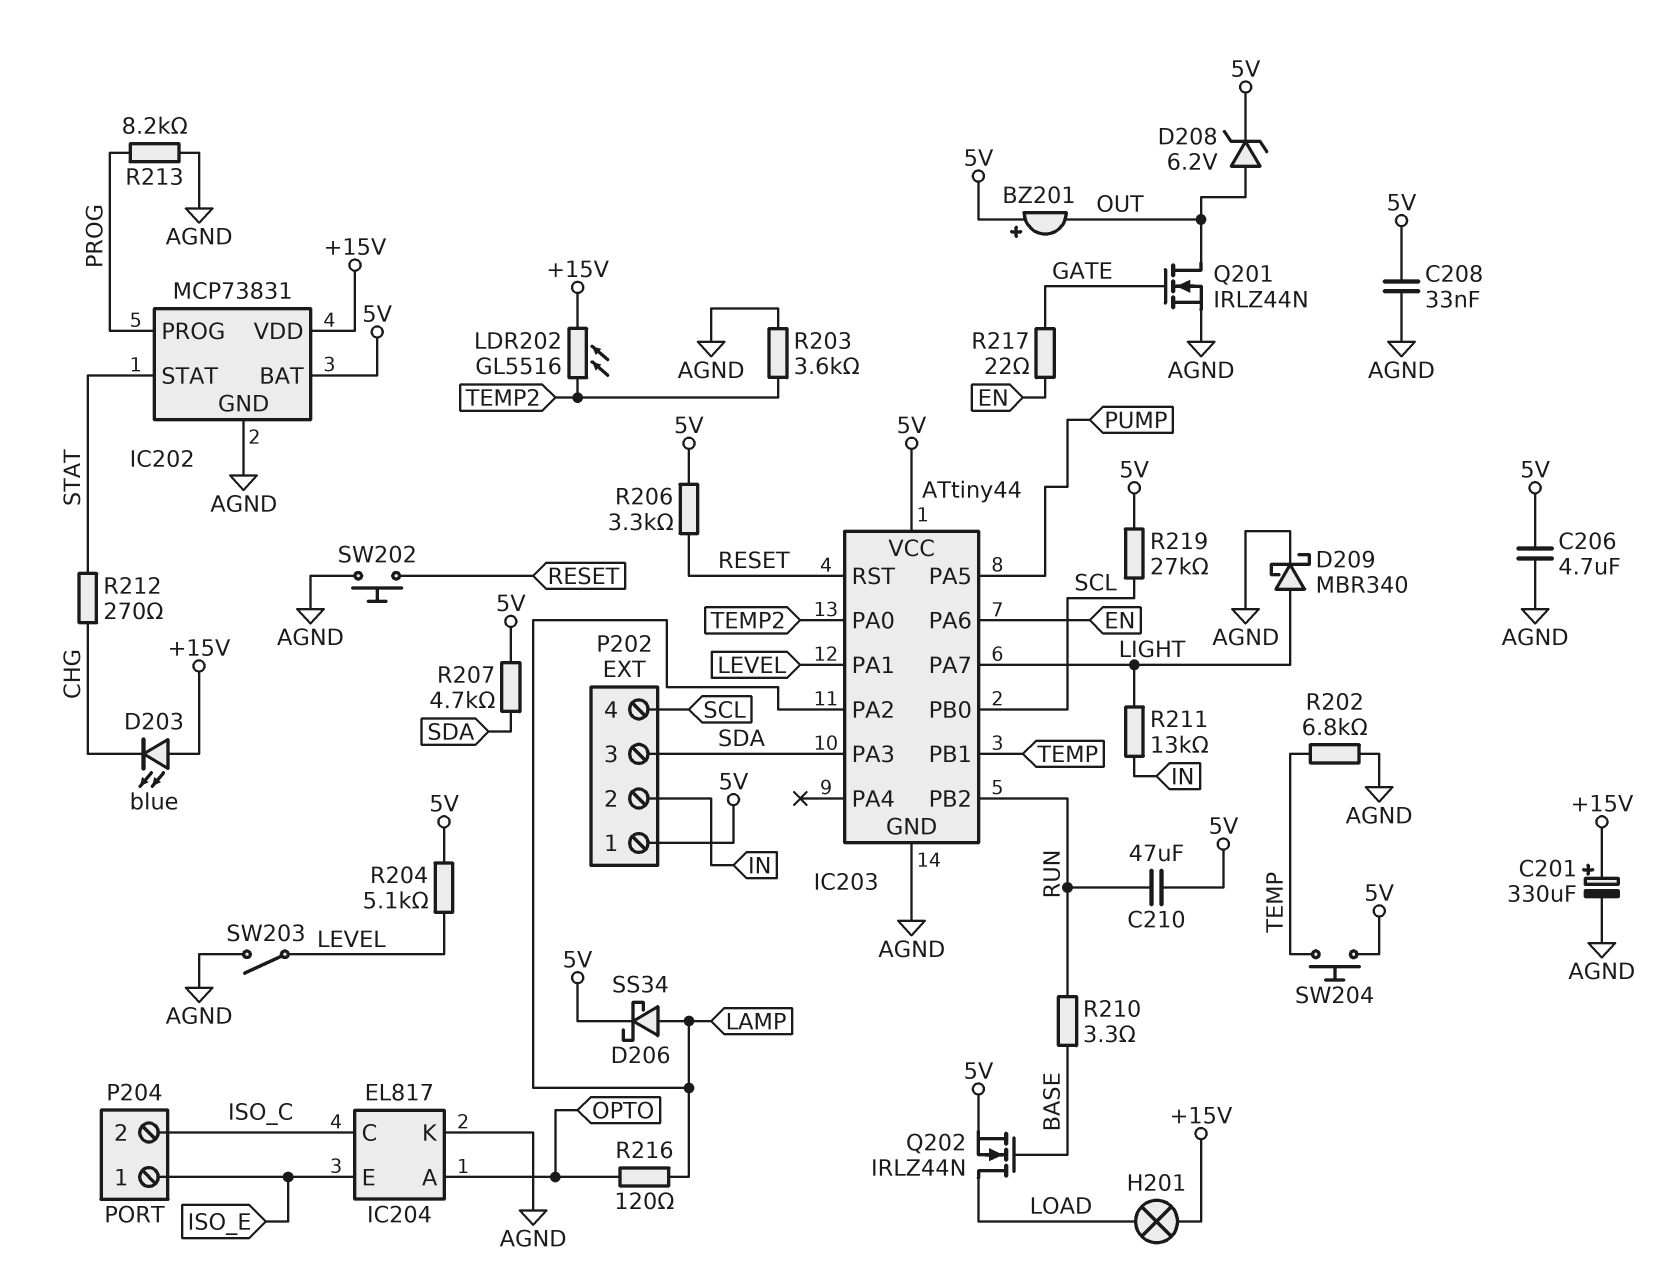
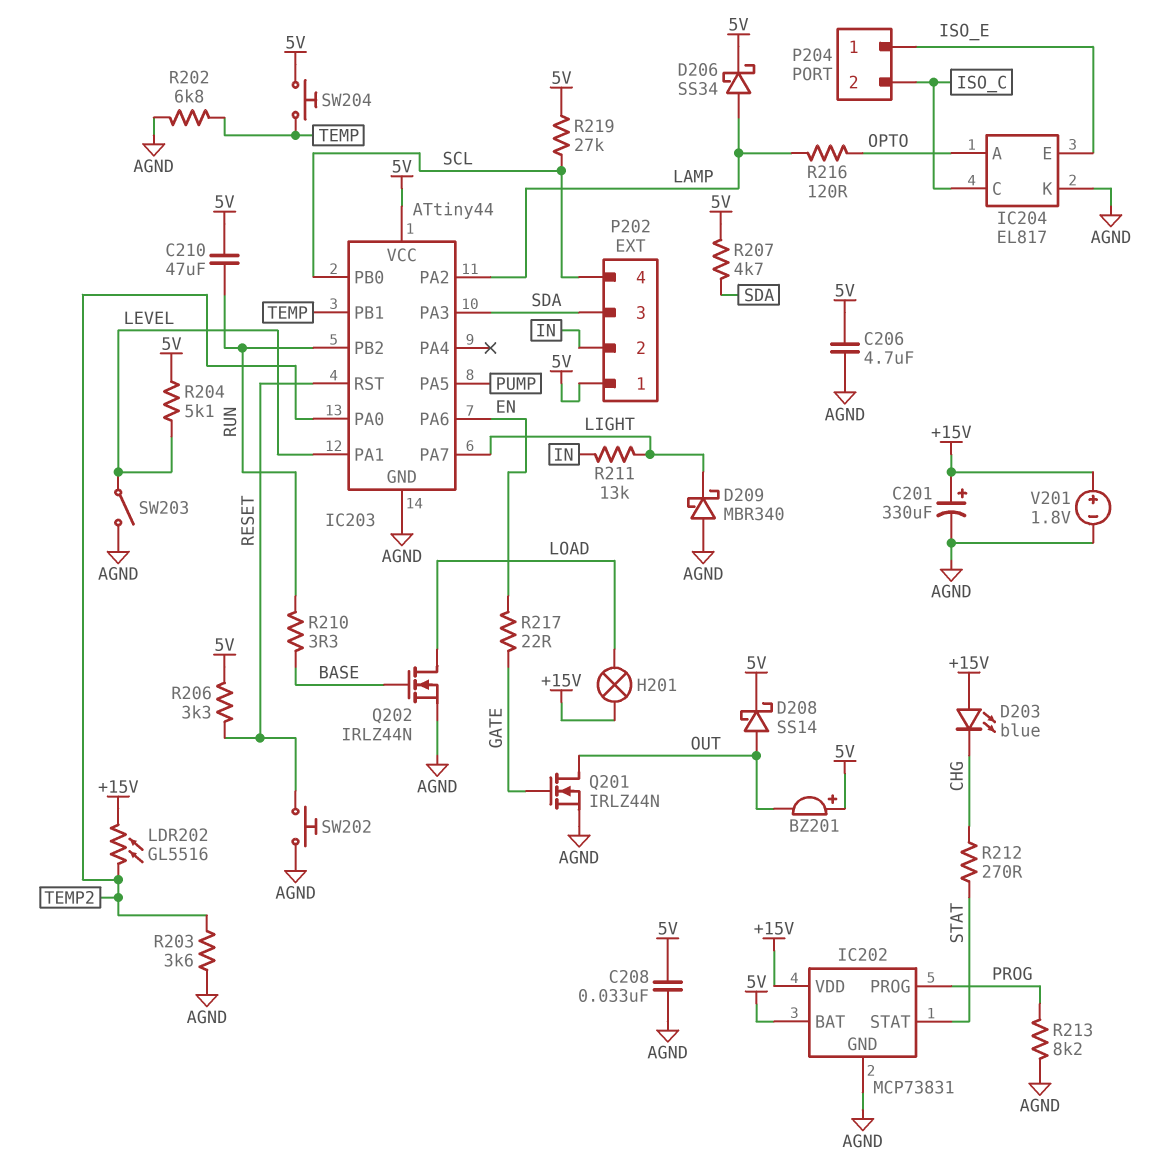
D208: zener 6.2V (A OUT, K 5V) -> schottky SS14 (A OUT, K 5V)
D209: schottky MBR340 (A LIGHT, K AGND) -> schottky MBR340 (A AGND, K LIGHT)
Q202: NMOS IRLZ44N (G BASE, D LOAD, S 5V) -> NMOS IRLZ44N (G BASE, D LOAD, S AGND)
V201: none -> 1.8V (plus +15V, minus AGND)

